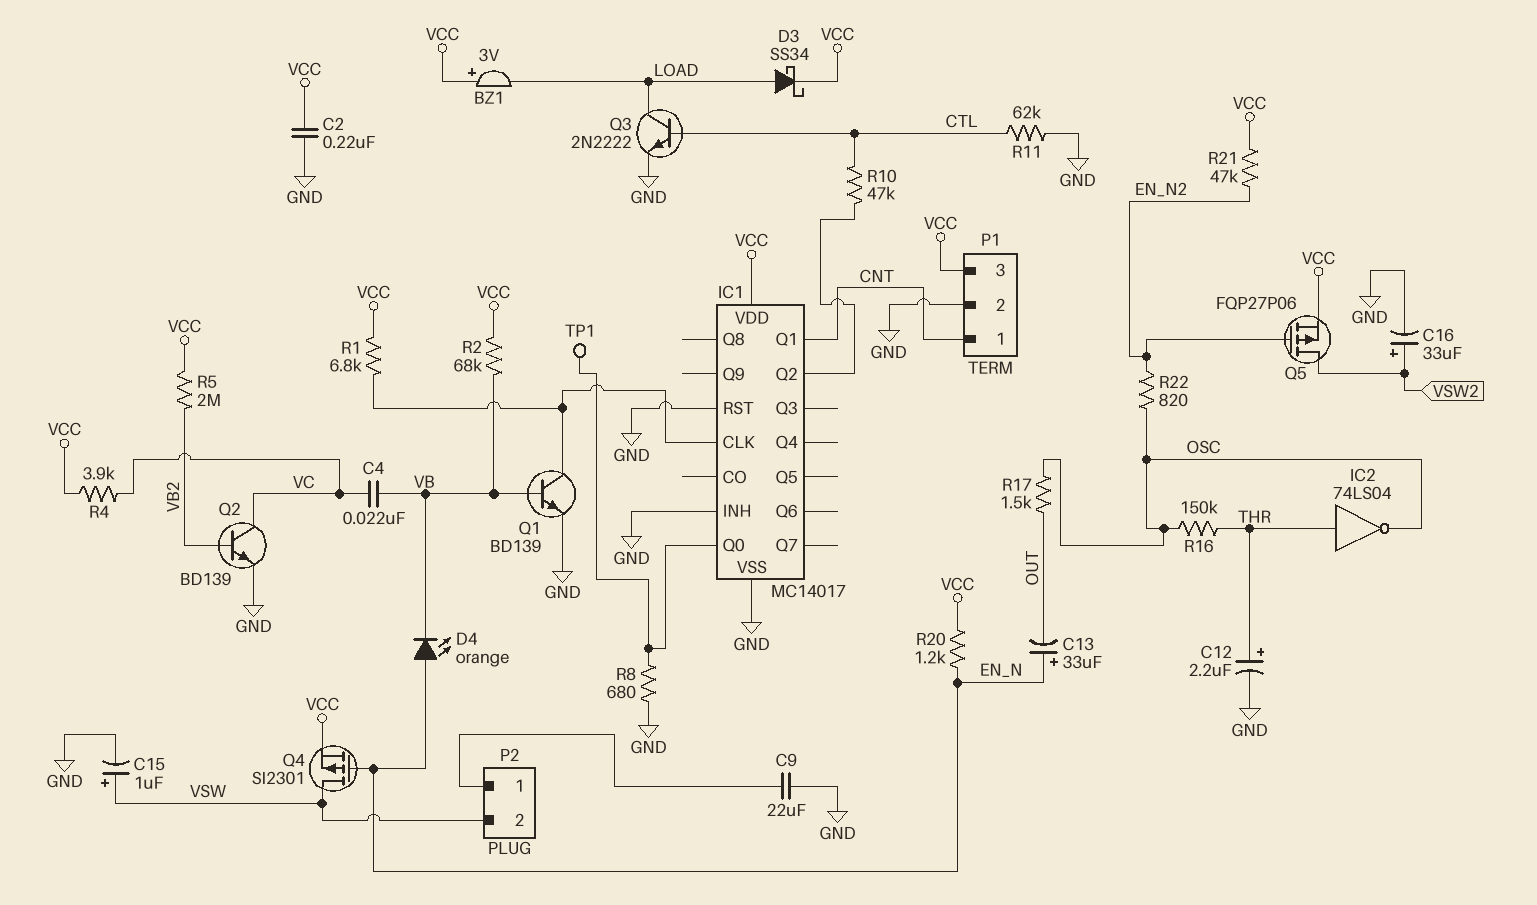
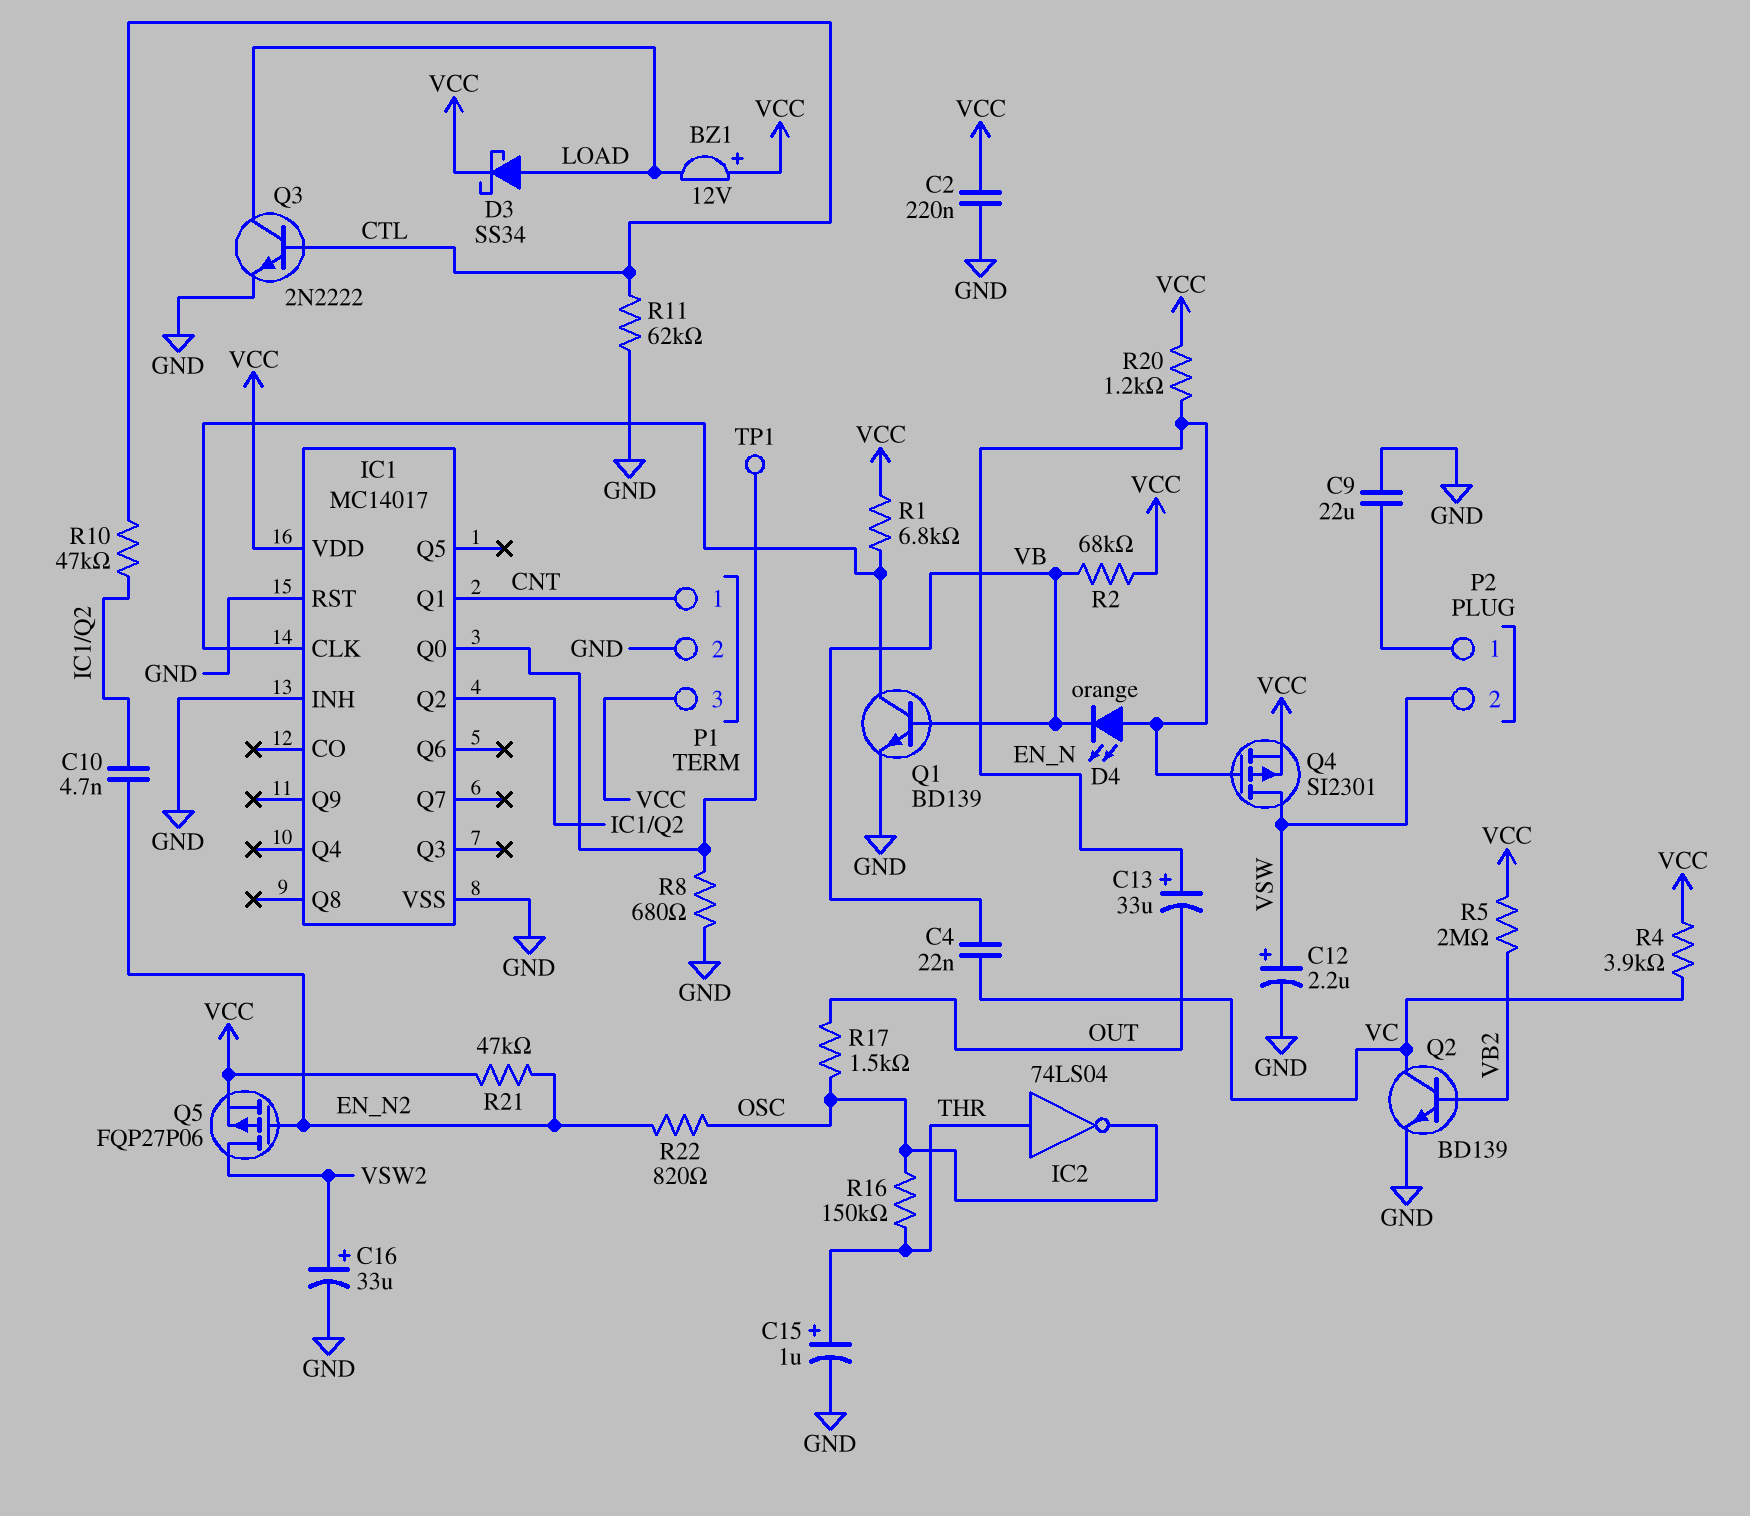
BZ1: buzzer 3V (plus VCC, minus LOAD) -> buzzer 12V (plus VCC, minus LOAD)
C10: none -> 4.7nF (EN_N2, IC1/Q2)
C12: 2.2uF (plus THR, minus GND) -> 2.2uF (plus VSW, minus GND)
C15: 1uF (plus VSW, minus GND) -> 1uF (plus THR, minus GND)

